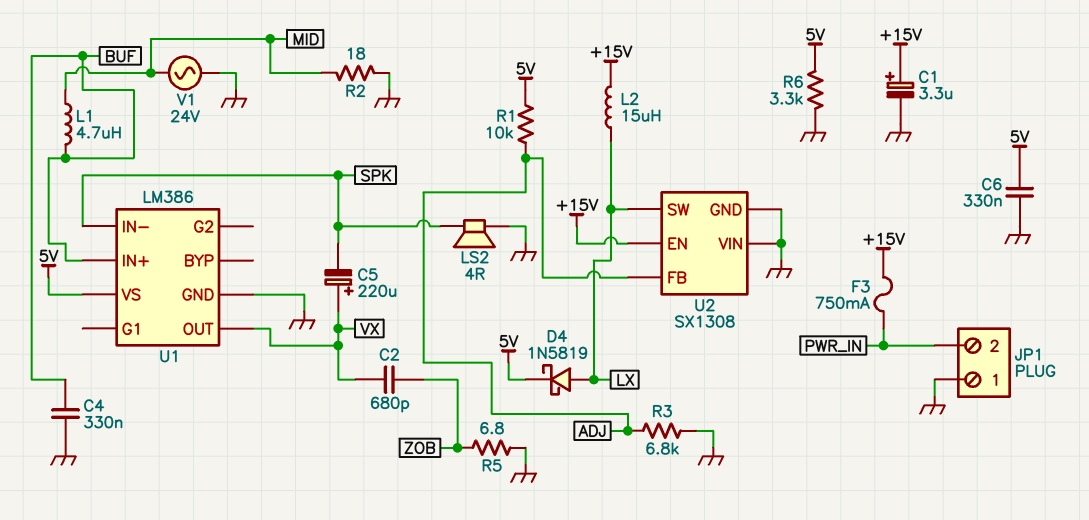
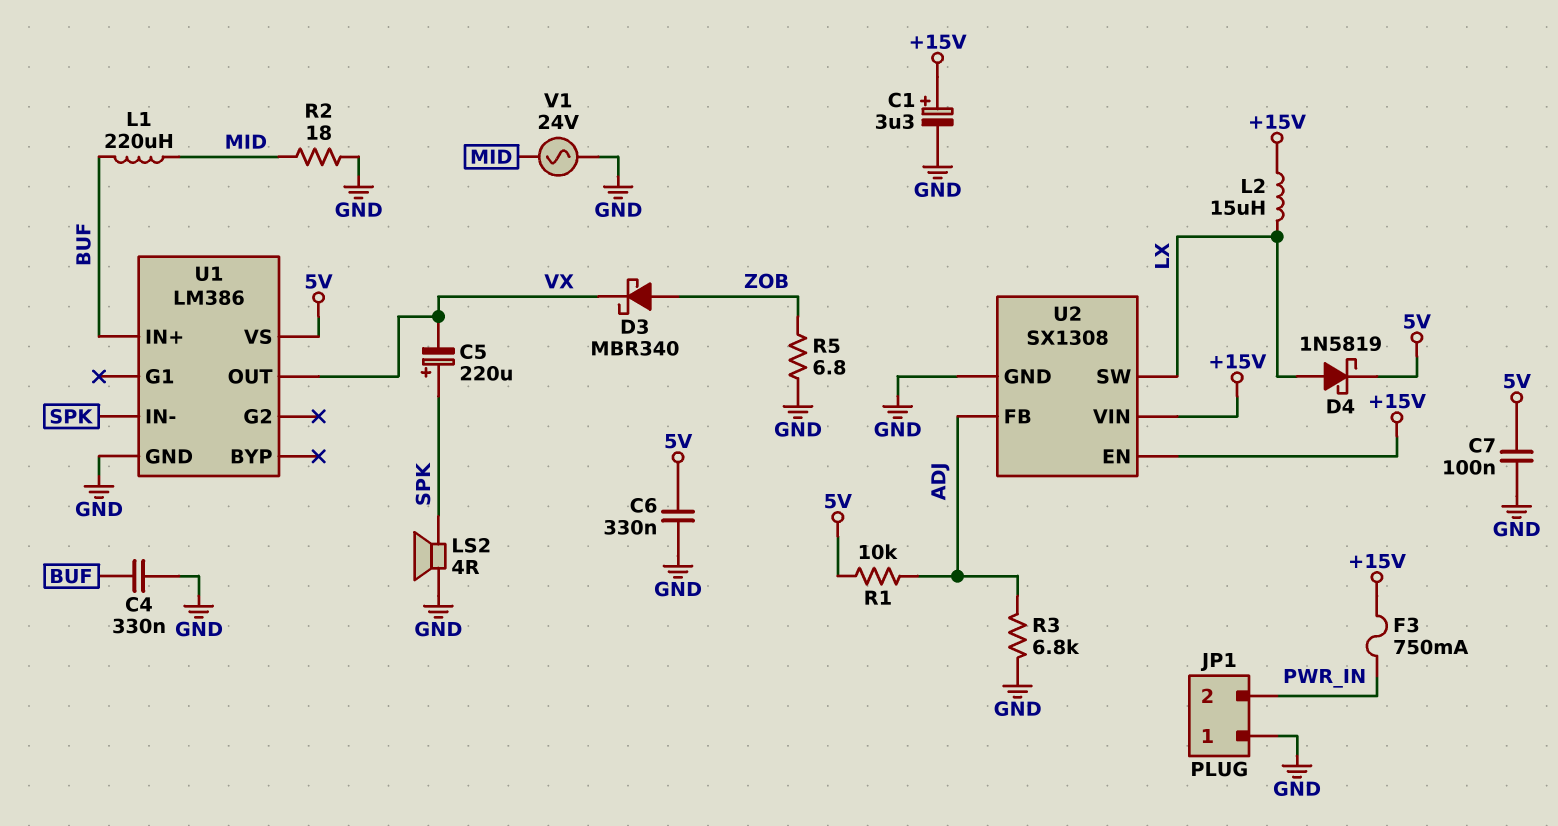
C2: 680pF (VX, ZOB) -> none
C5: 220uF (plus VX, minus SPK) -> 220uF (plus SPK, minus VX)
C7: none -> 100nF (5V, GND)
D3: none -> schottky MBR340 (A ZOB, K VX)
L1: 4.7uH (BUF, MID) -> 220uH (BUF, MID)
R6: 3.3k (5V, GND) -> none
U2 pin VIN: GND -> +15V

